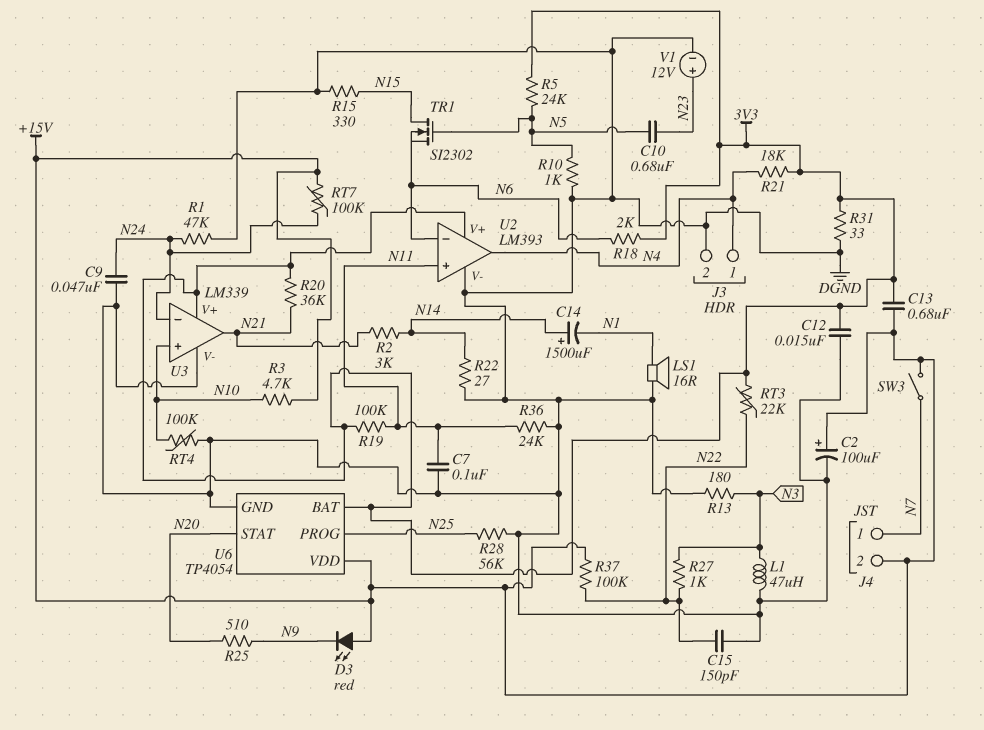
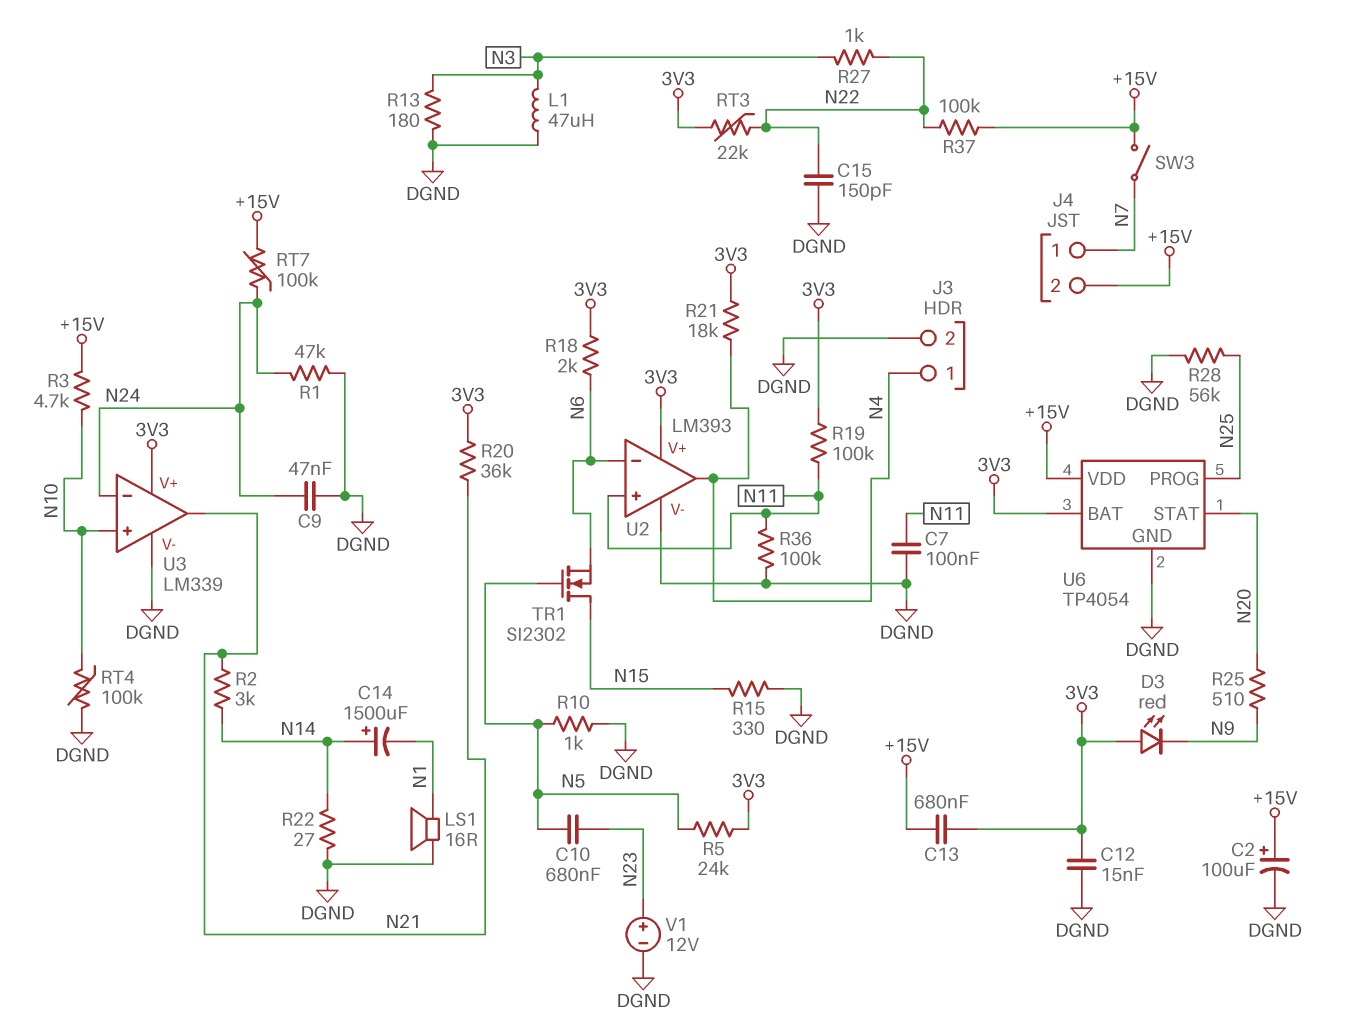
D3: LED red (A +15V, K N9) -> LED red (A 3V3, K N9)
R31: 33 (3V3, DGND) -> none
R36: 24k (DGND, N11) -> 100k (DGND, N11)

